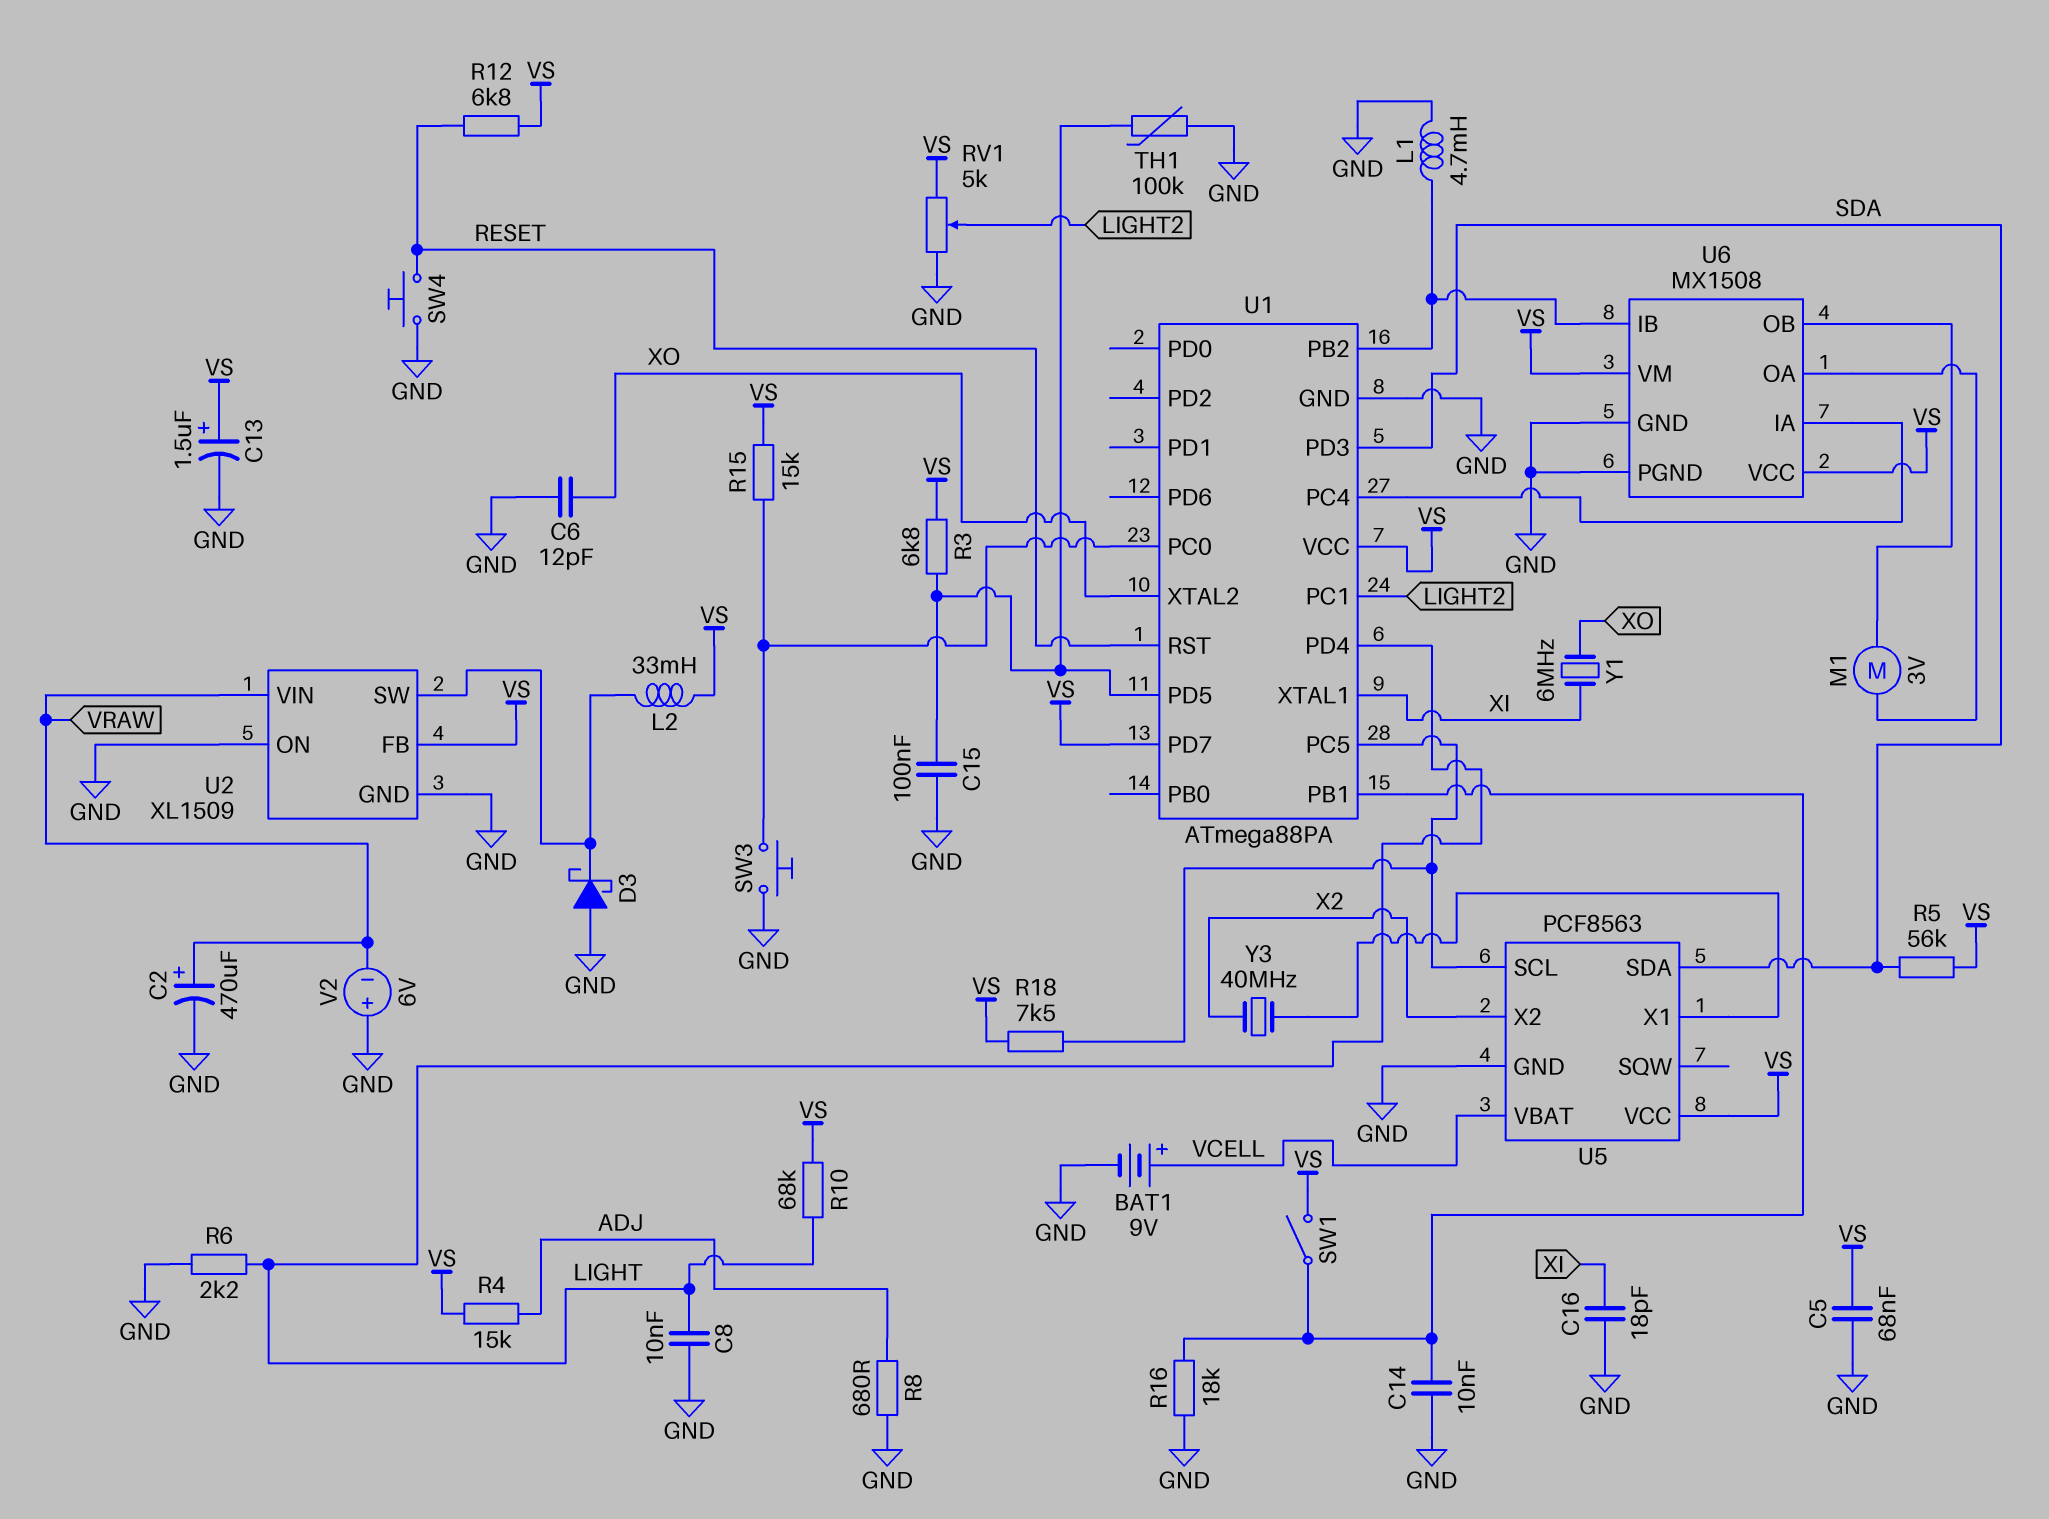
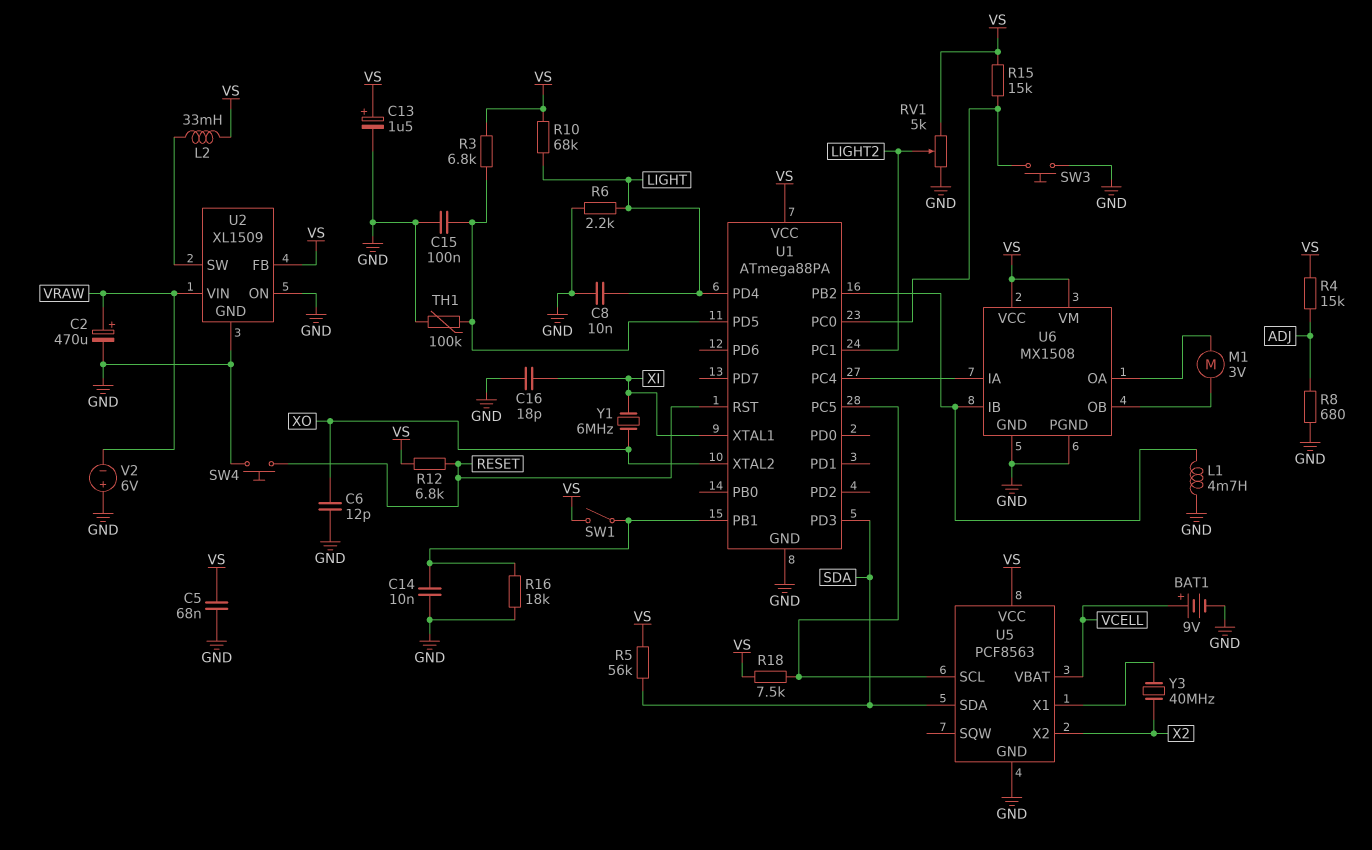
D3: schottky (A GND, K U2/SW) -> none
U1 pin PD7: VS -> none

